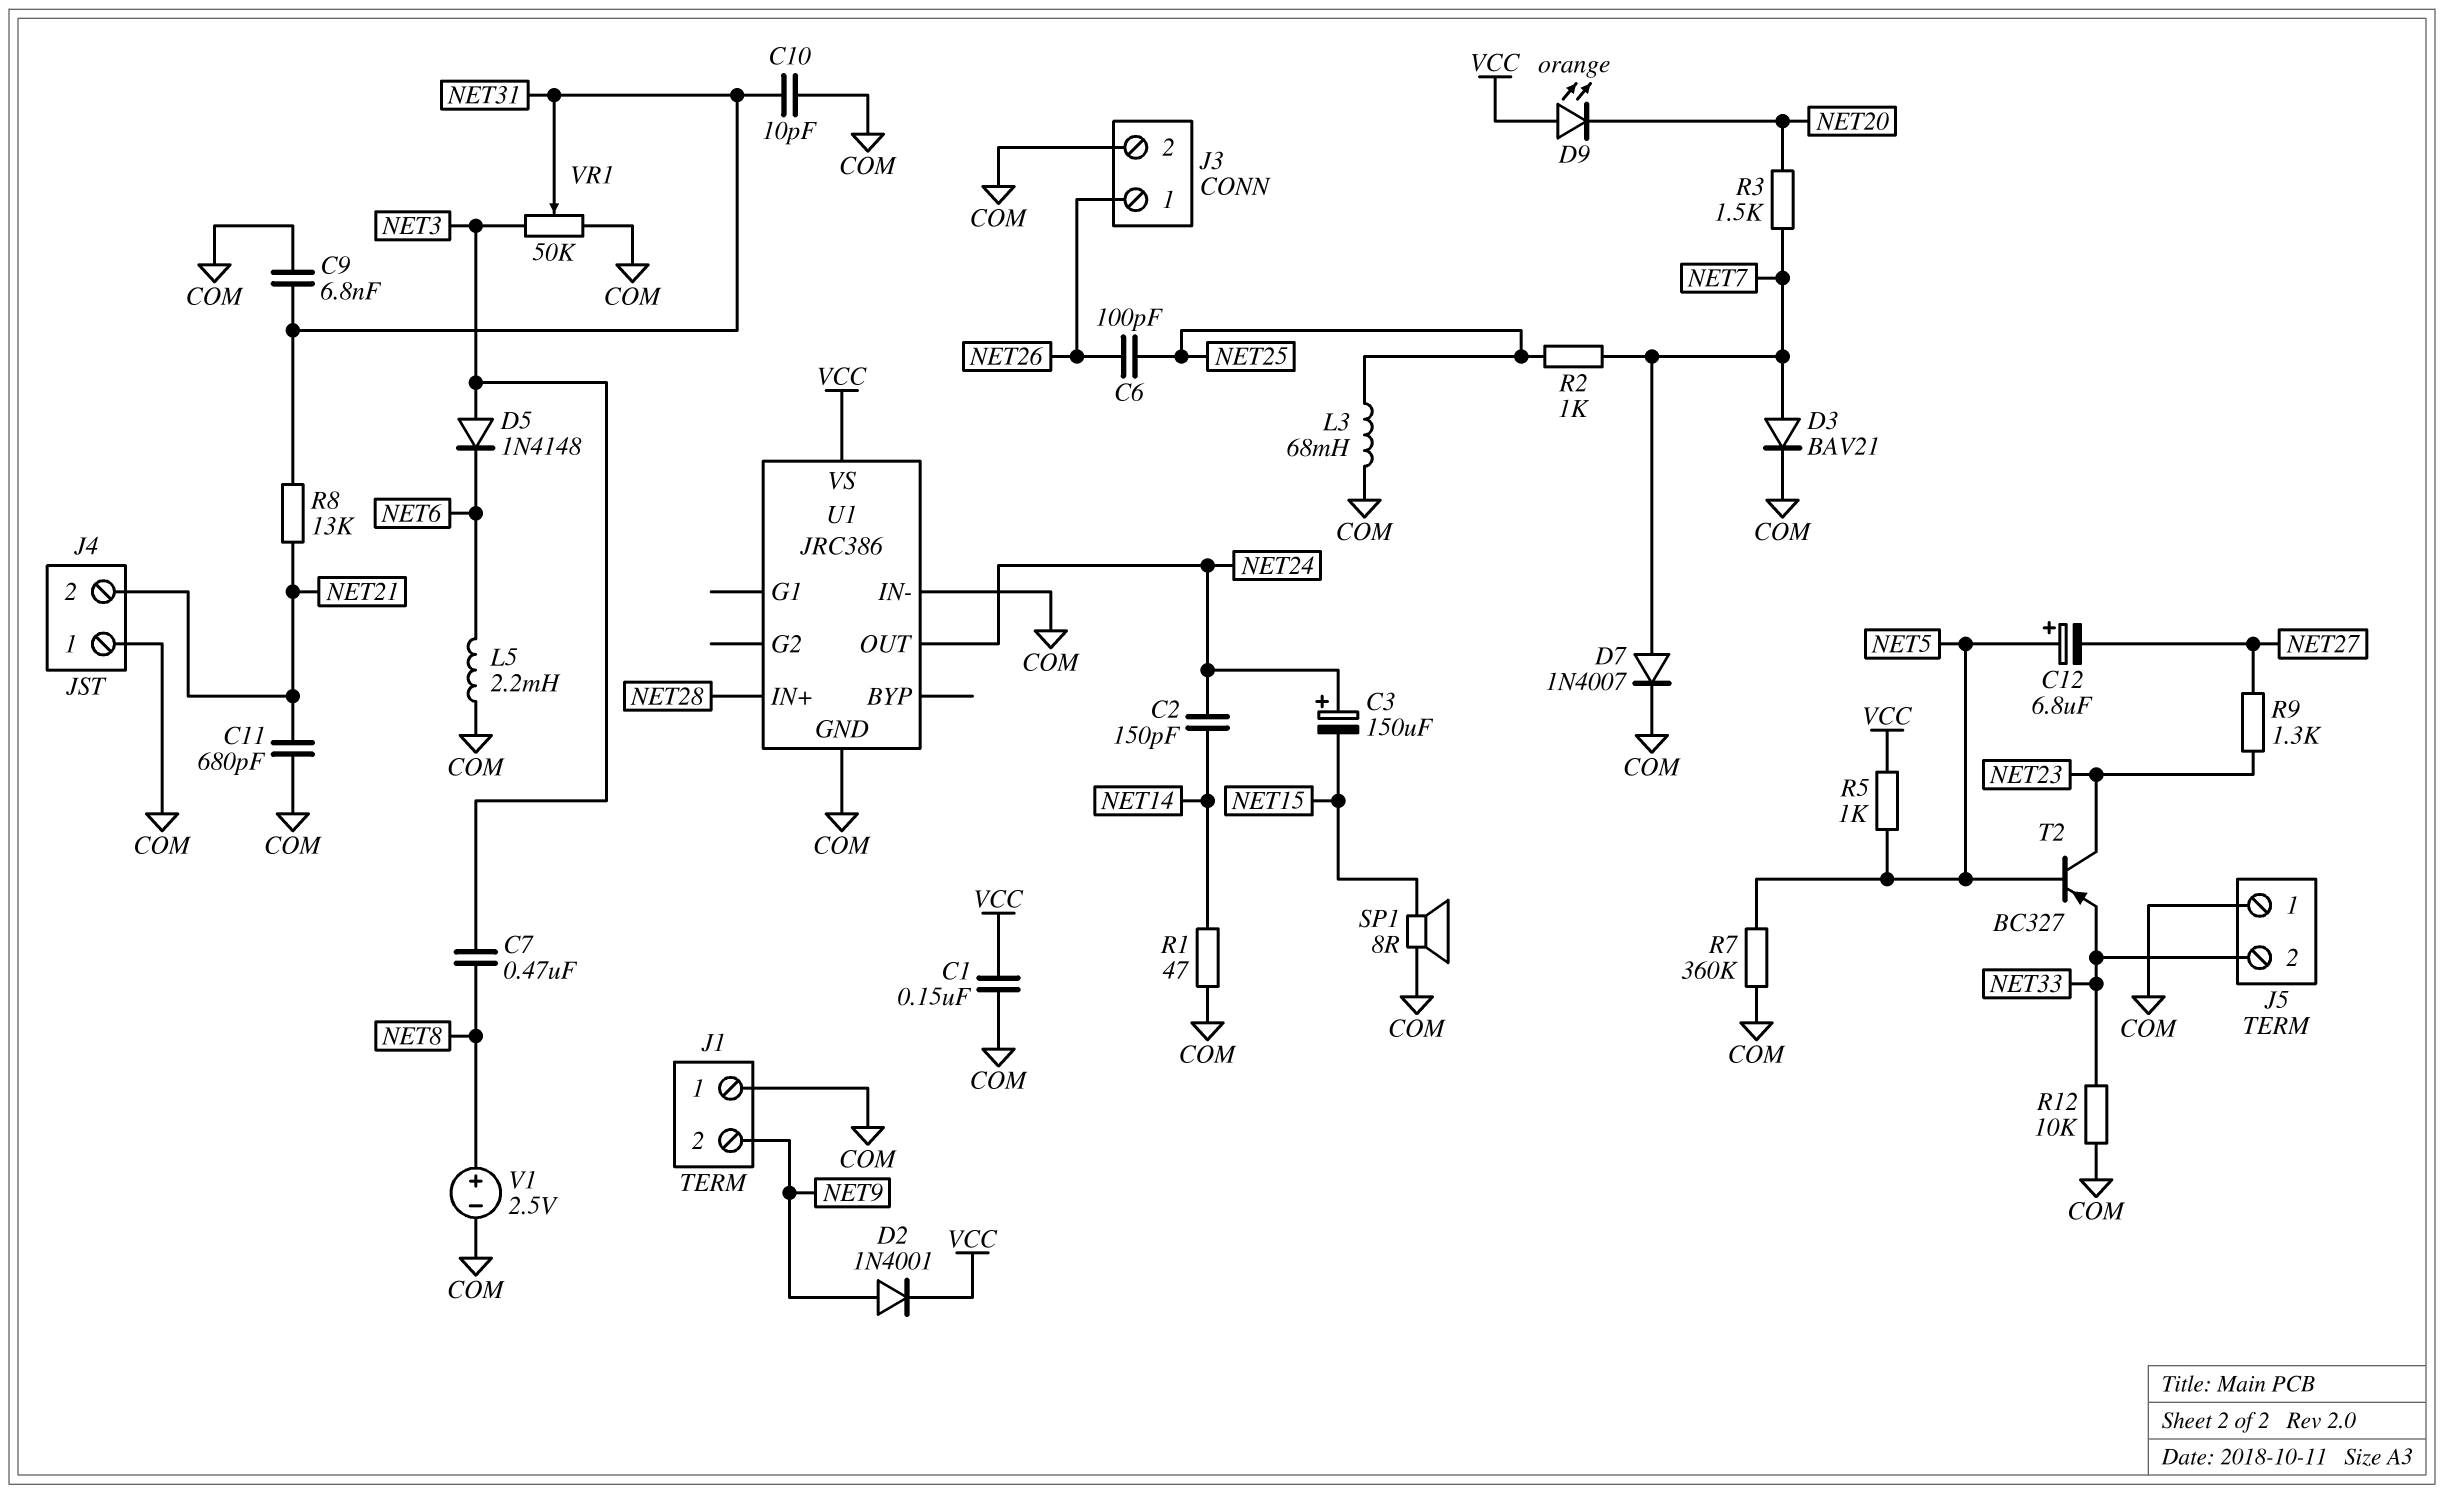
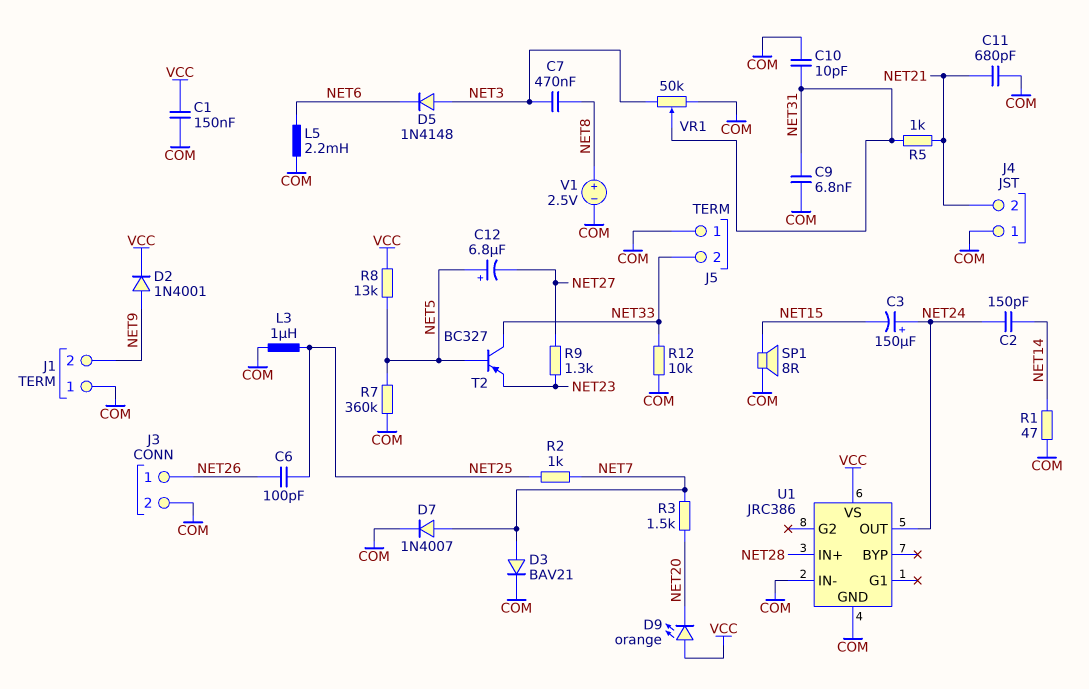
L3: 68mH (COM, NET25) -> 1uH (COM, NET25)
R5: 1k (NET5, VCC) -> 1k (NET21, NET31)
R8: 13k (NET21, NET31) -> 13k (NET5, VCC)
T2: PNP BC327 (B NET5, C NET23, E NET33) -> PNP BC327 (B NET5, C NET33, E NET23)

